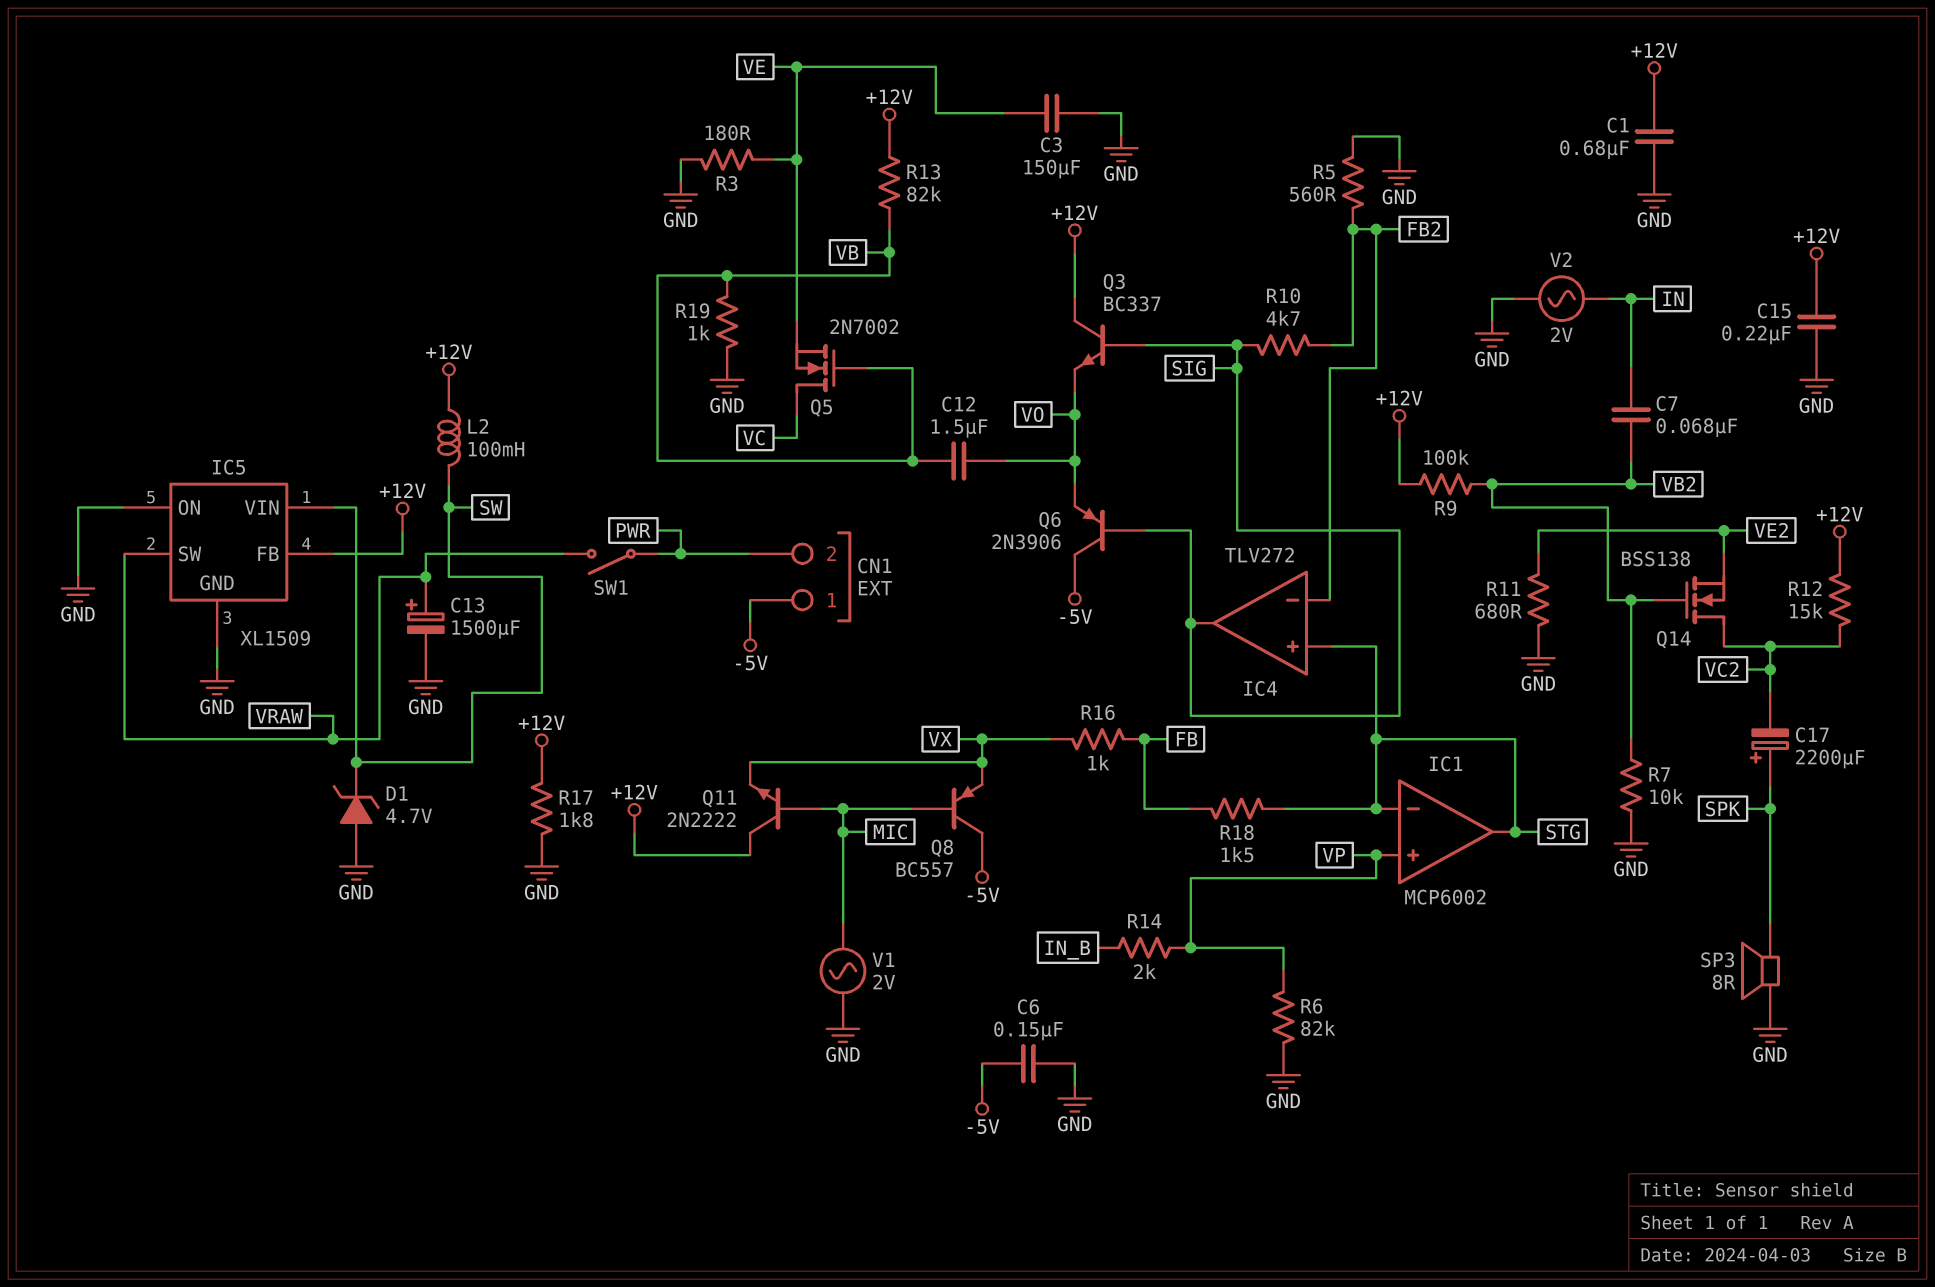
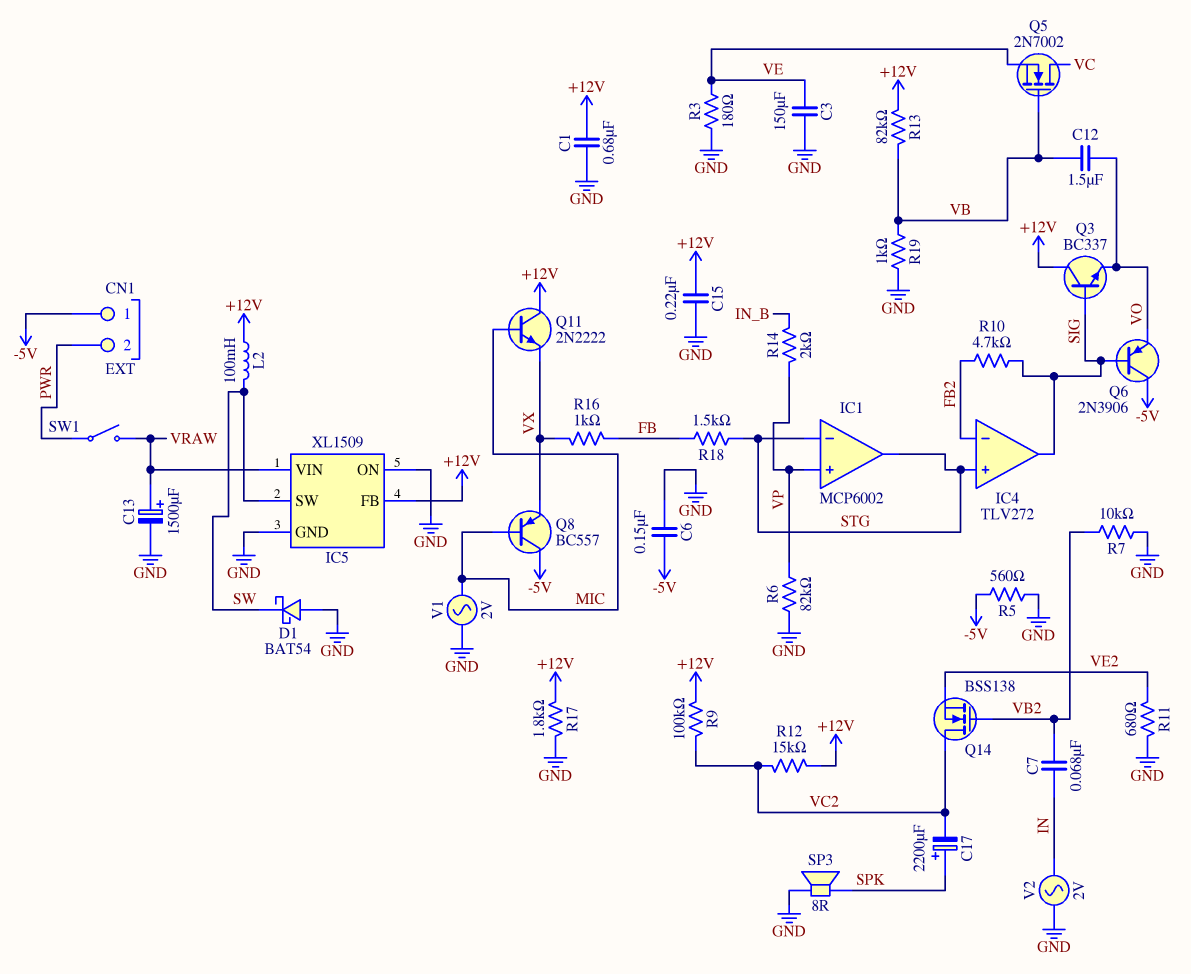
D1: zener 4.7V (A GND, K SW) -> schottky BAT54 (A GND, K SW)
IC5 pin SW: VRAW -> SW
IC5 pin VIN: SW -> VRAW
R5: 560 (FB2, GND) -> 560 (-5V, GND)
R9: 100k (+12V, VB2) -> 100k (+12V, VC2)

